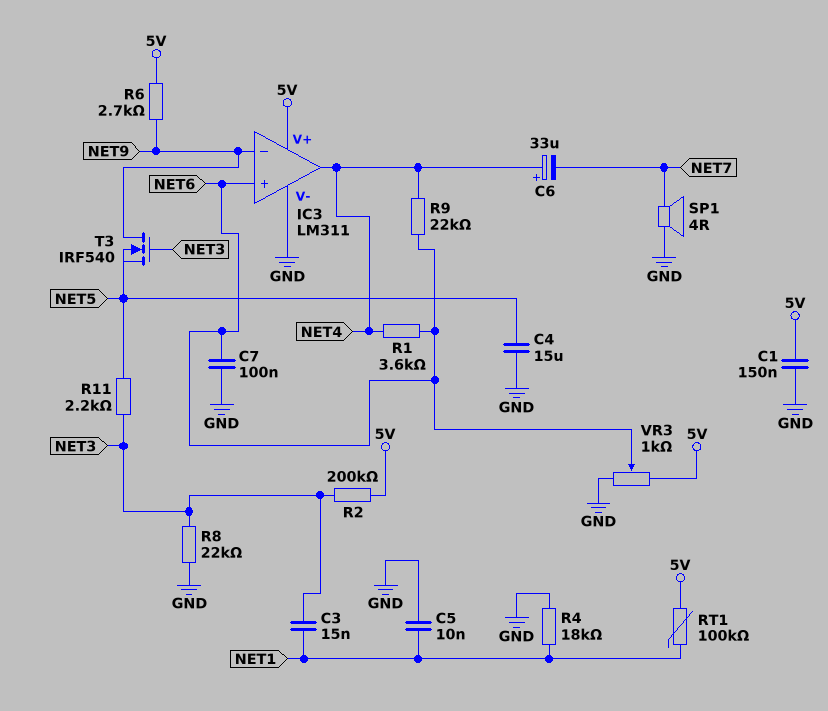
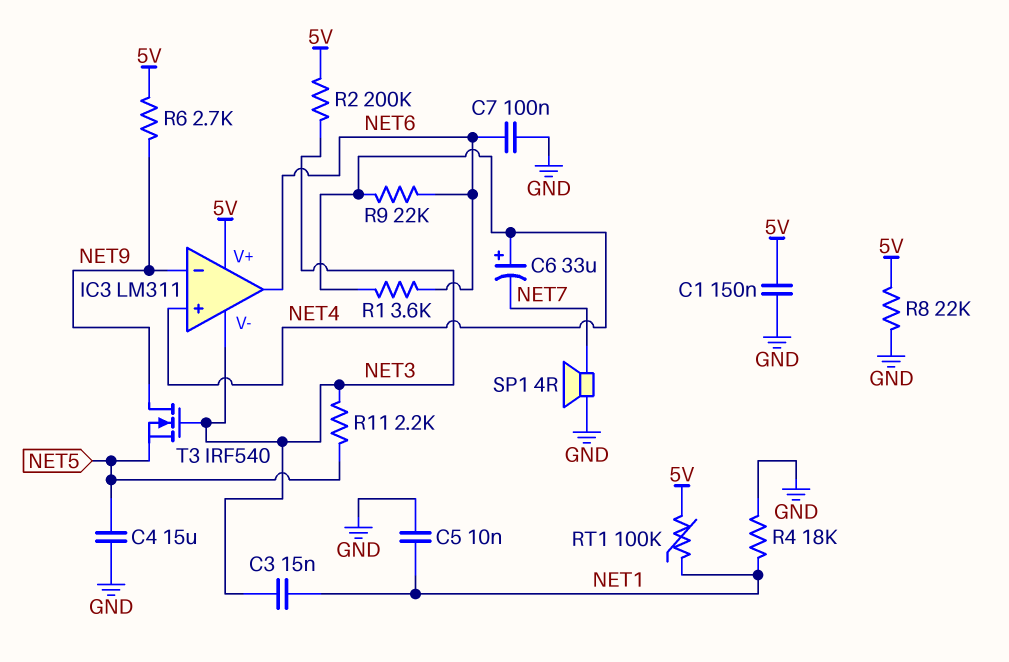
IC3 pin V-: GND -> NET3
IC3 pin in+: NET6 -> NET4
IC3 pin out: NET4 -> NET6
R8: 22k (GND, NET3) -> 22k (5V, GND)
VR3: 1k (5V, GND, wiper NET6) -> none

